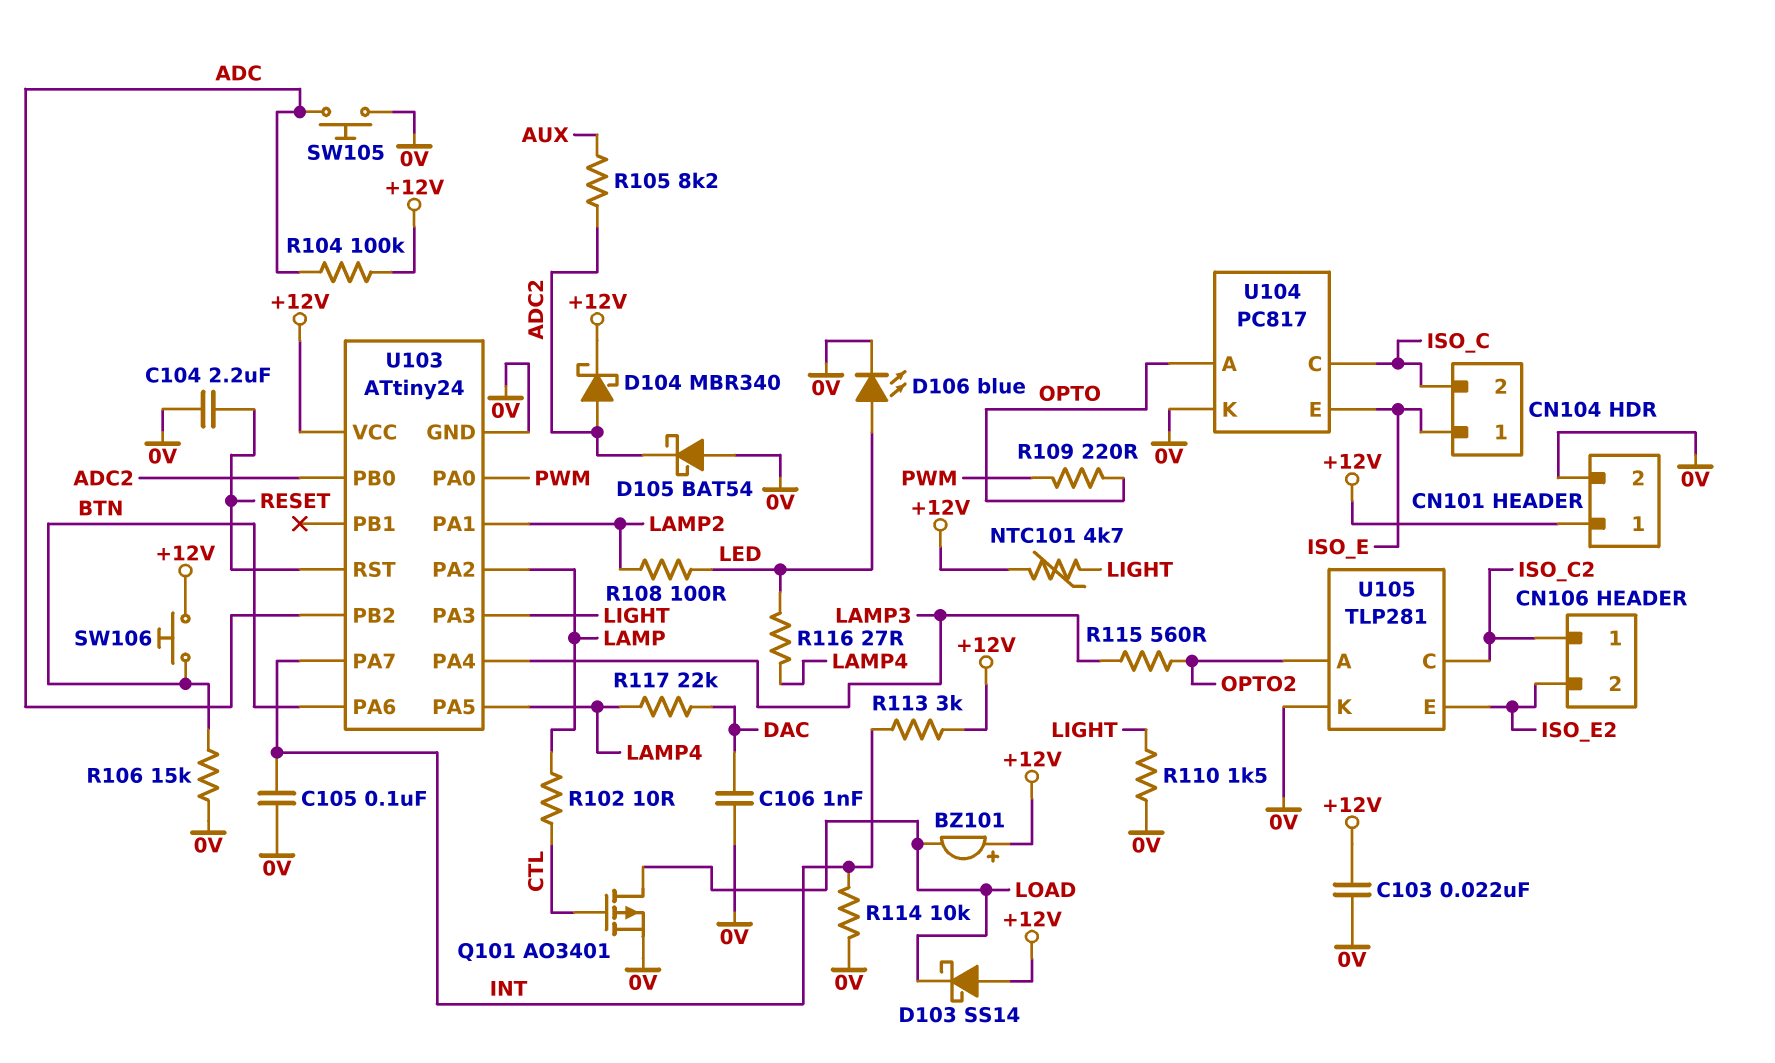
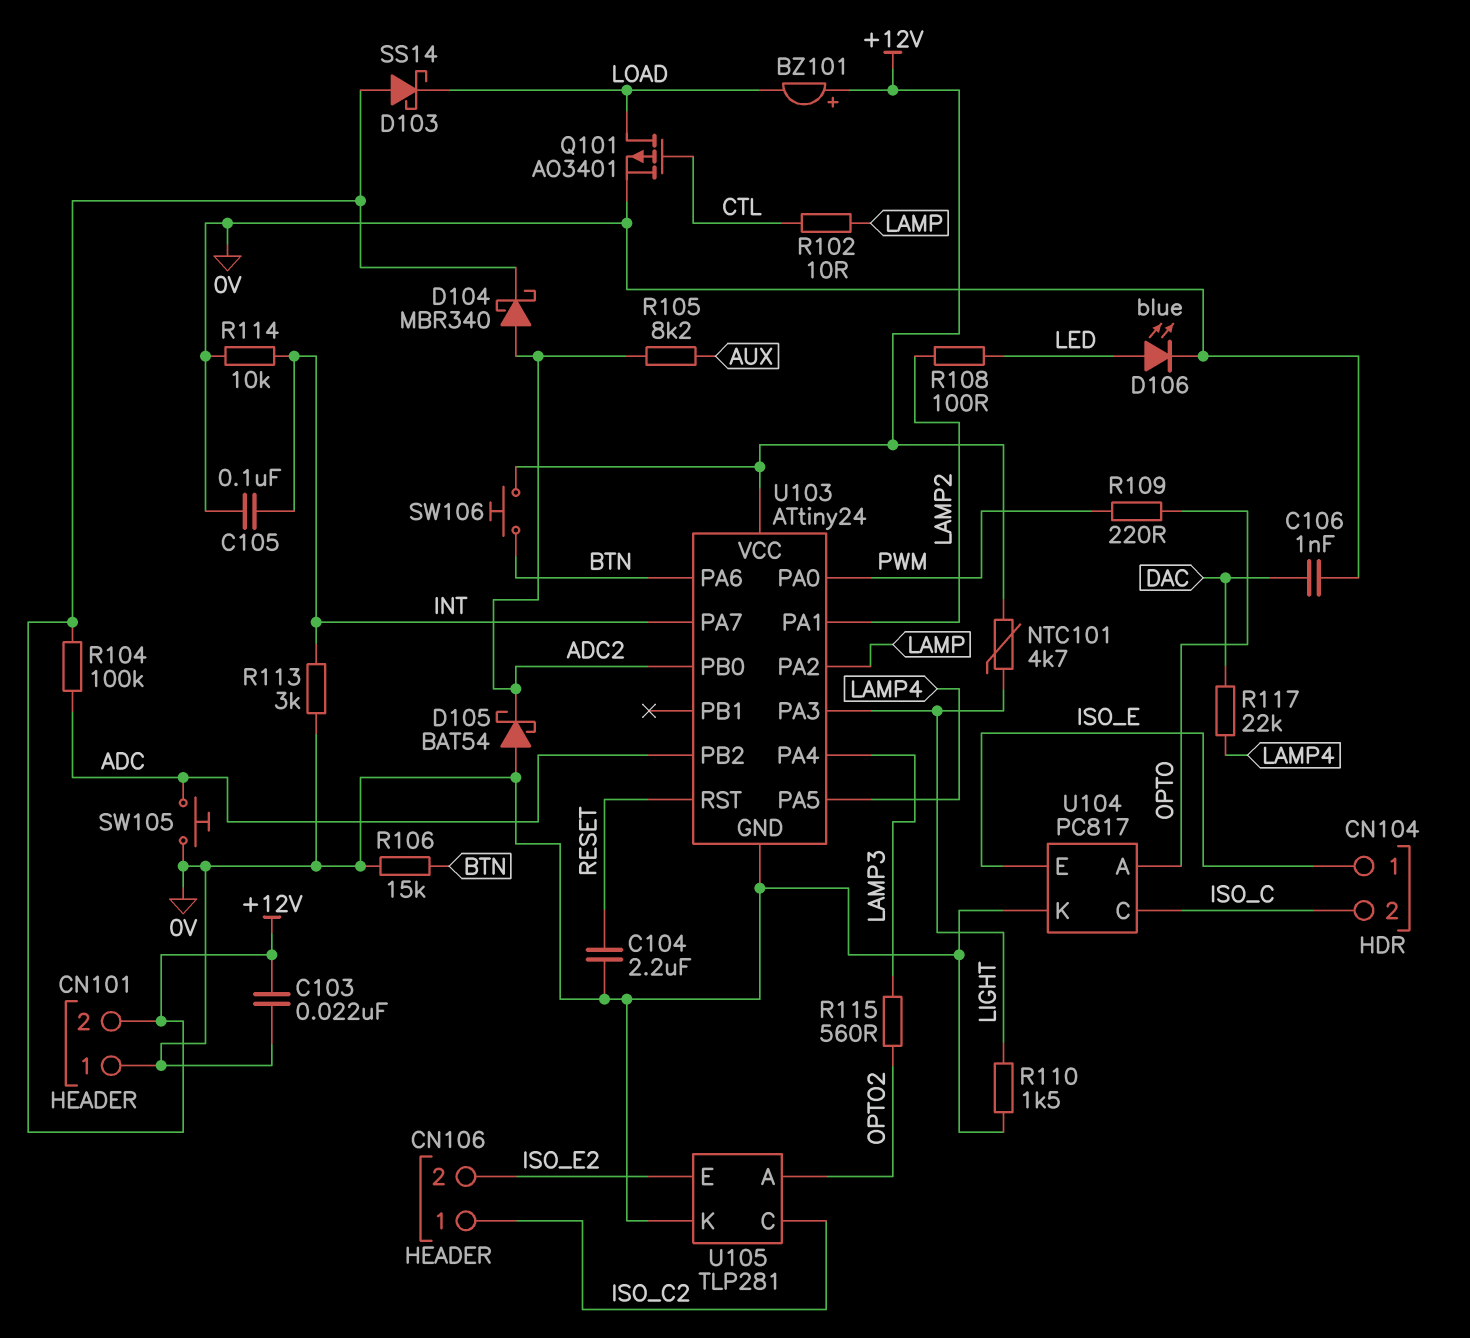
CN101 pin 1: +12V -> 0V
CN101 pin 2: 0V -> +12V
R113: 3k (+12V, INT) -> 3k (0V, INT)
R116: 27 (LAMP4, LED) -> none

